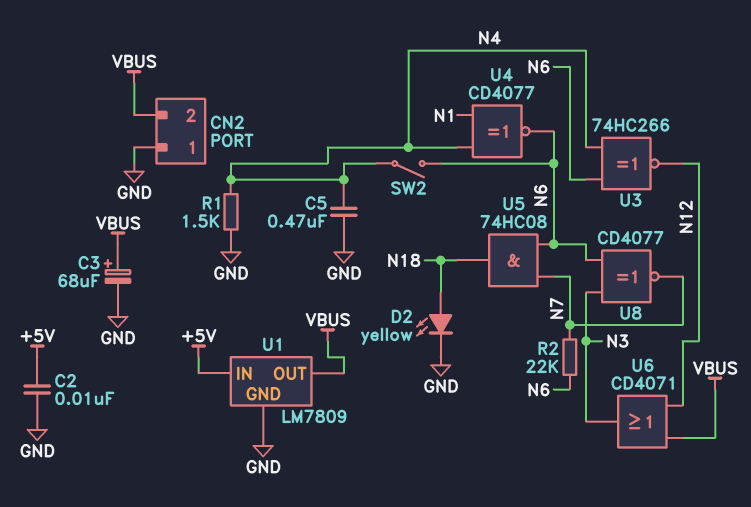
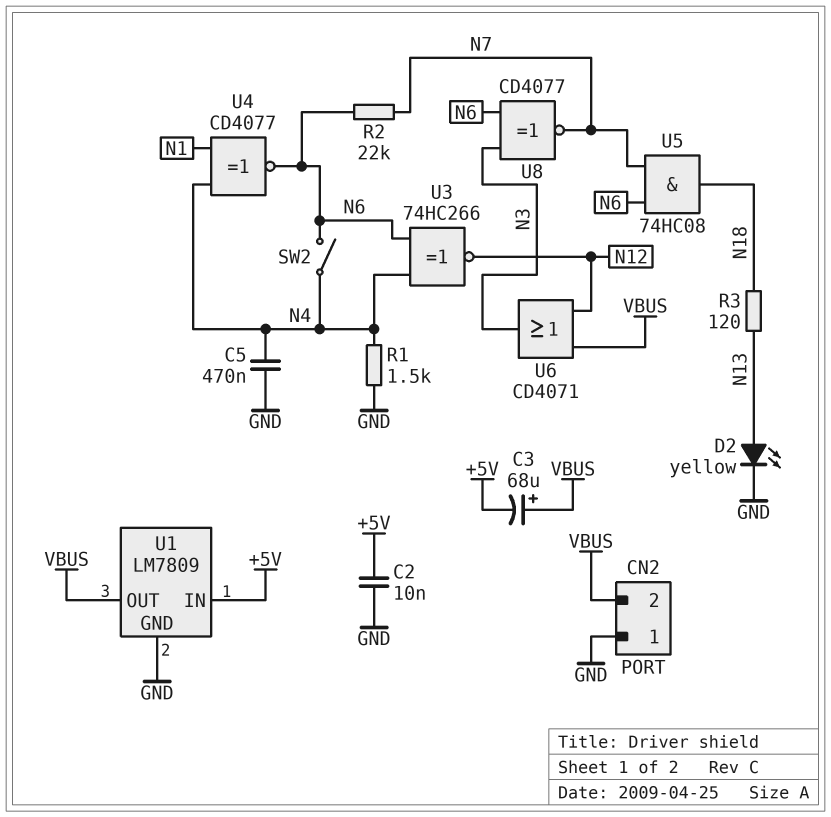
C3: 68uF (plus VBUS, minus GND) -> 68uF (plus VBUS, minus +5V)
D2: LED yellow (A N18, K GND) -> LED yellow (A N13, K GND)
R3: none -> 120 (N13, N18)

